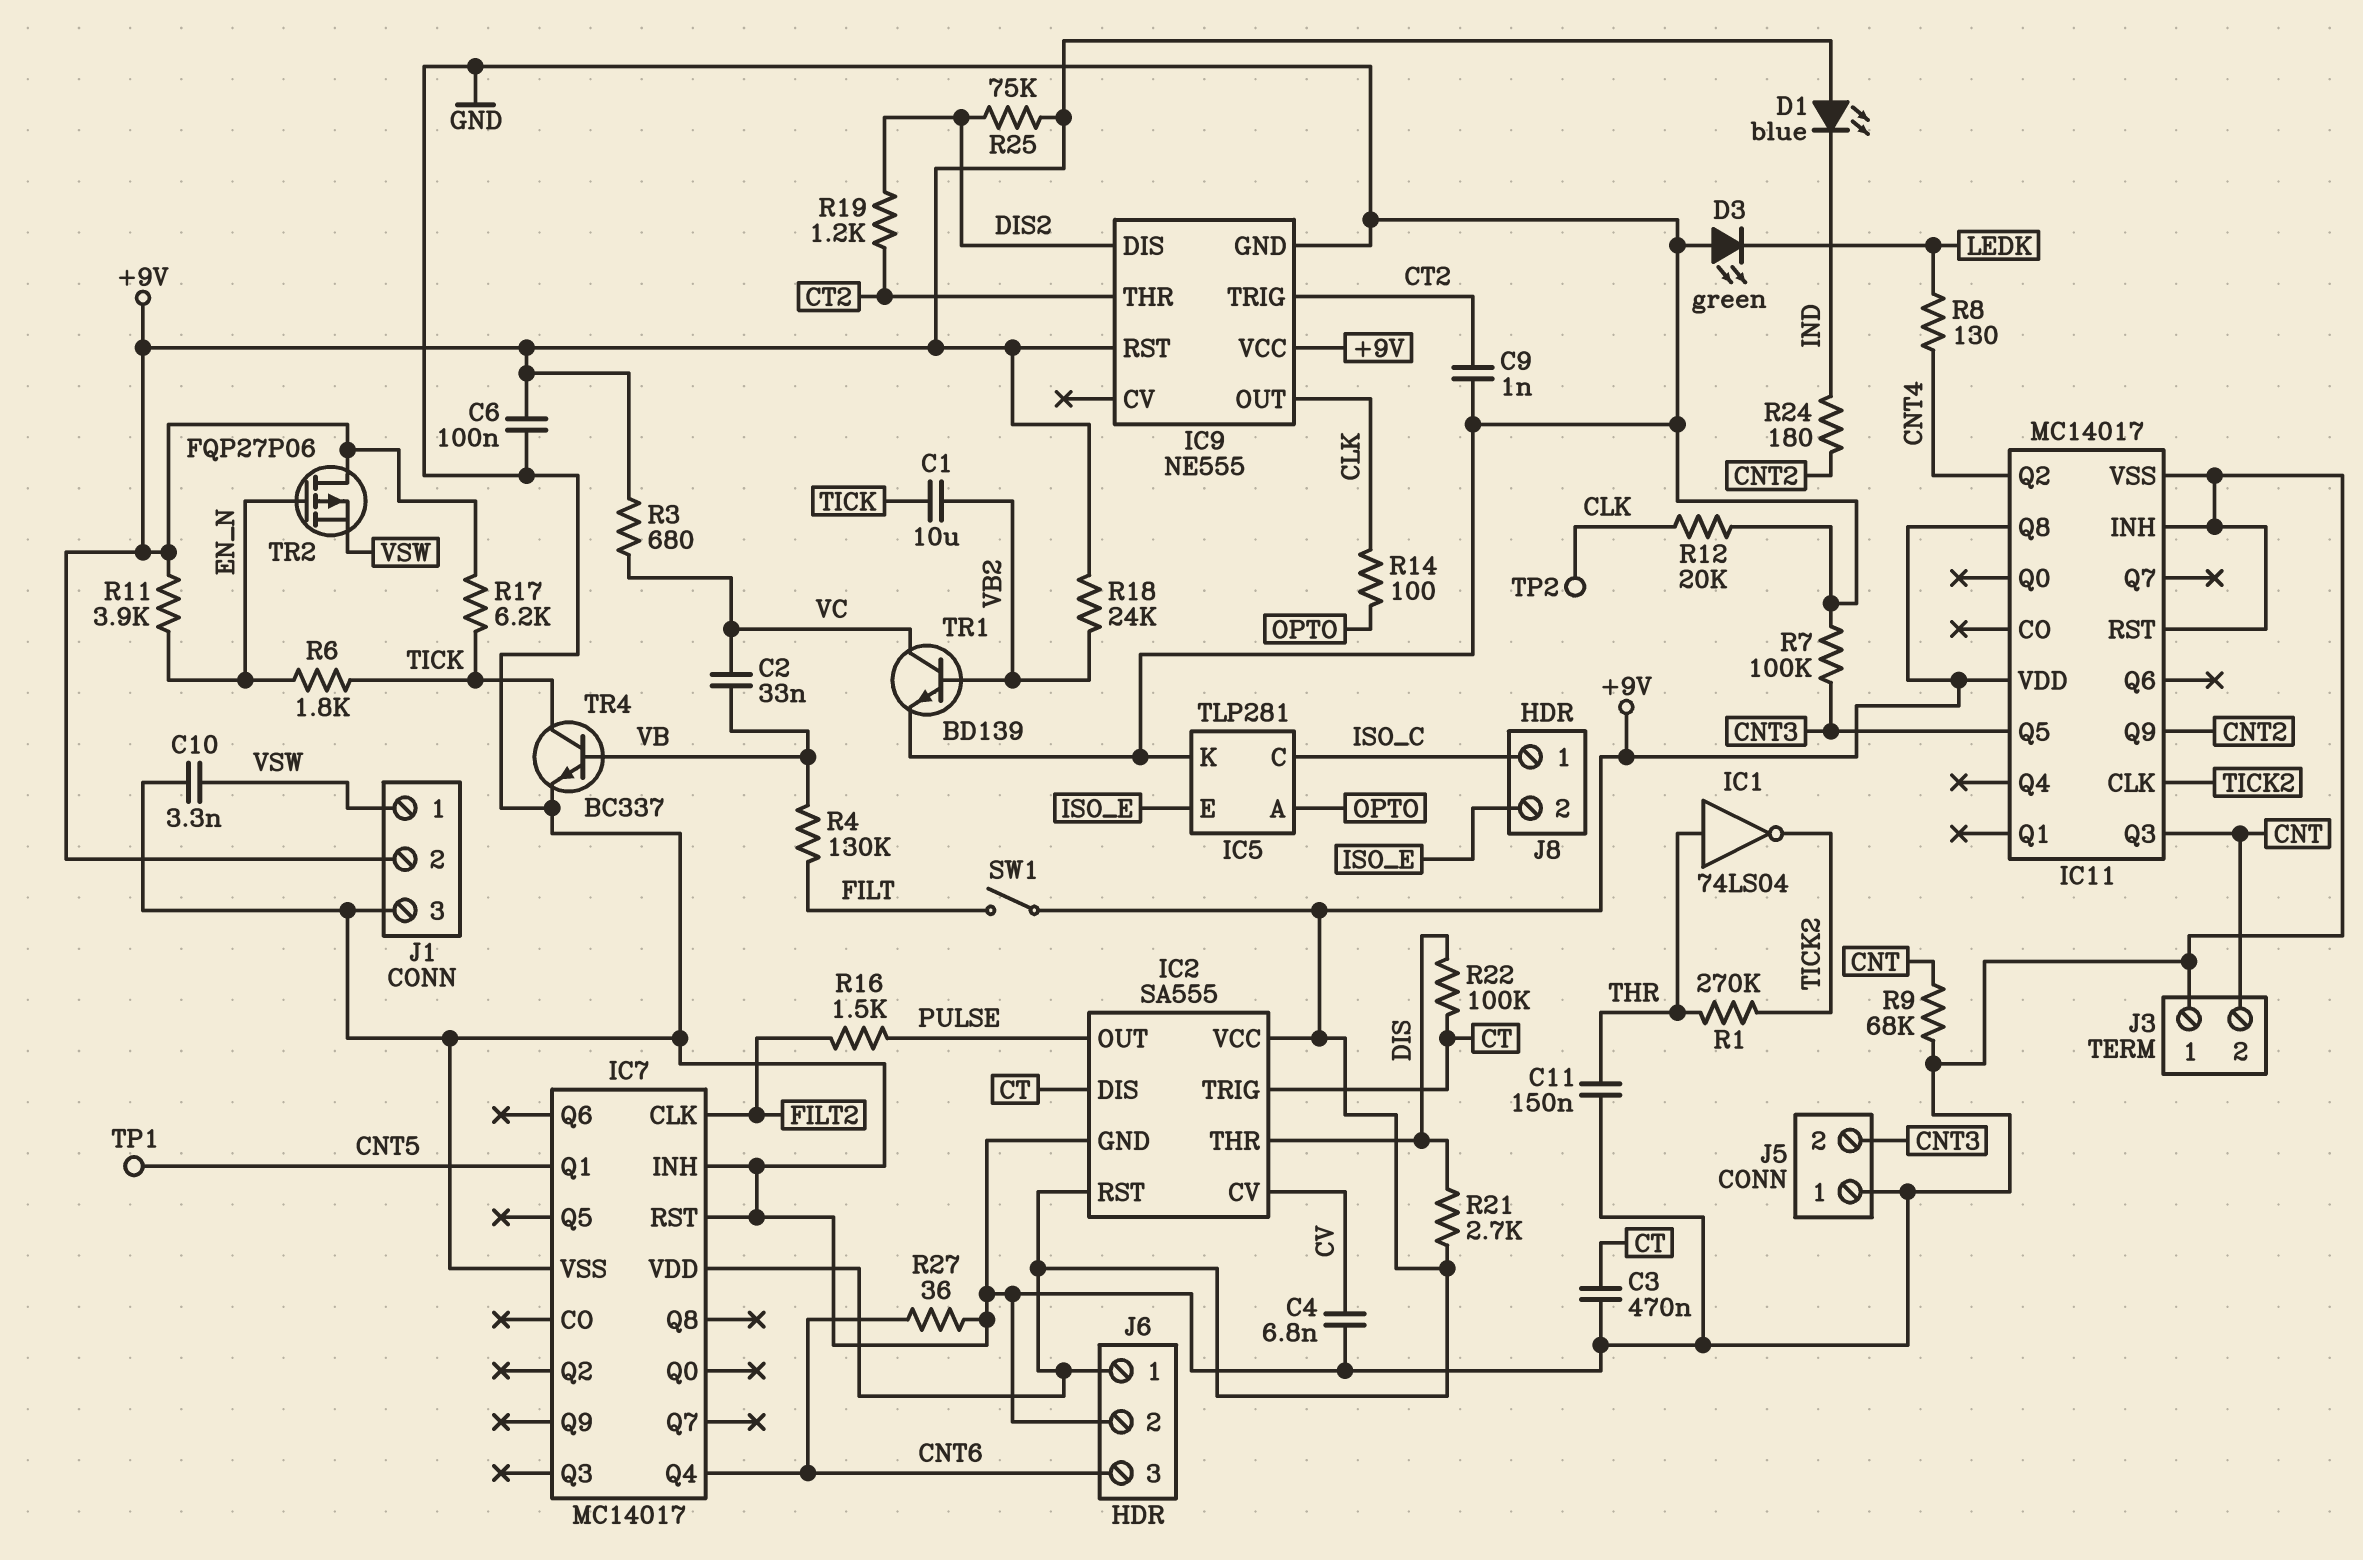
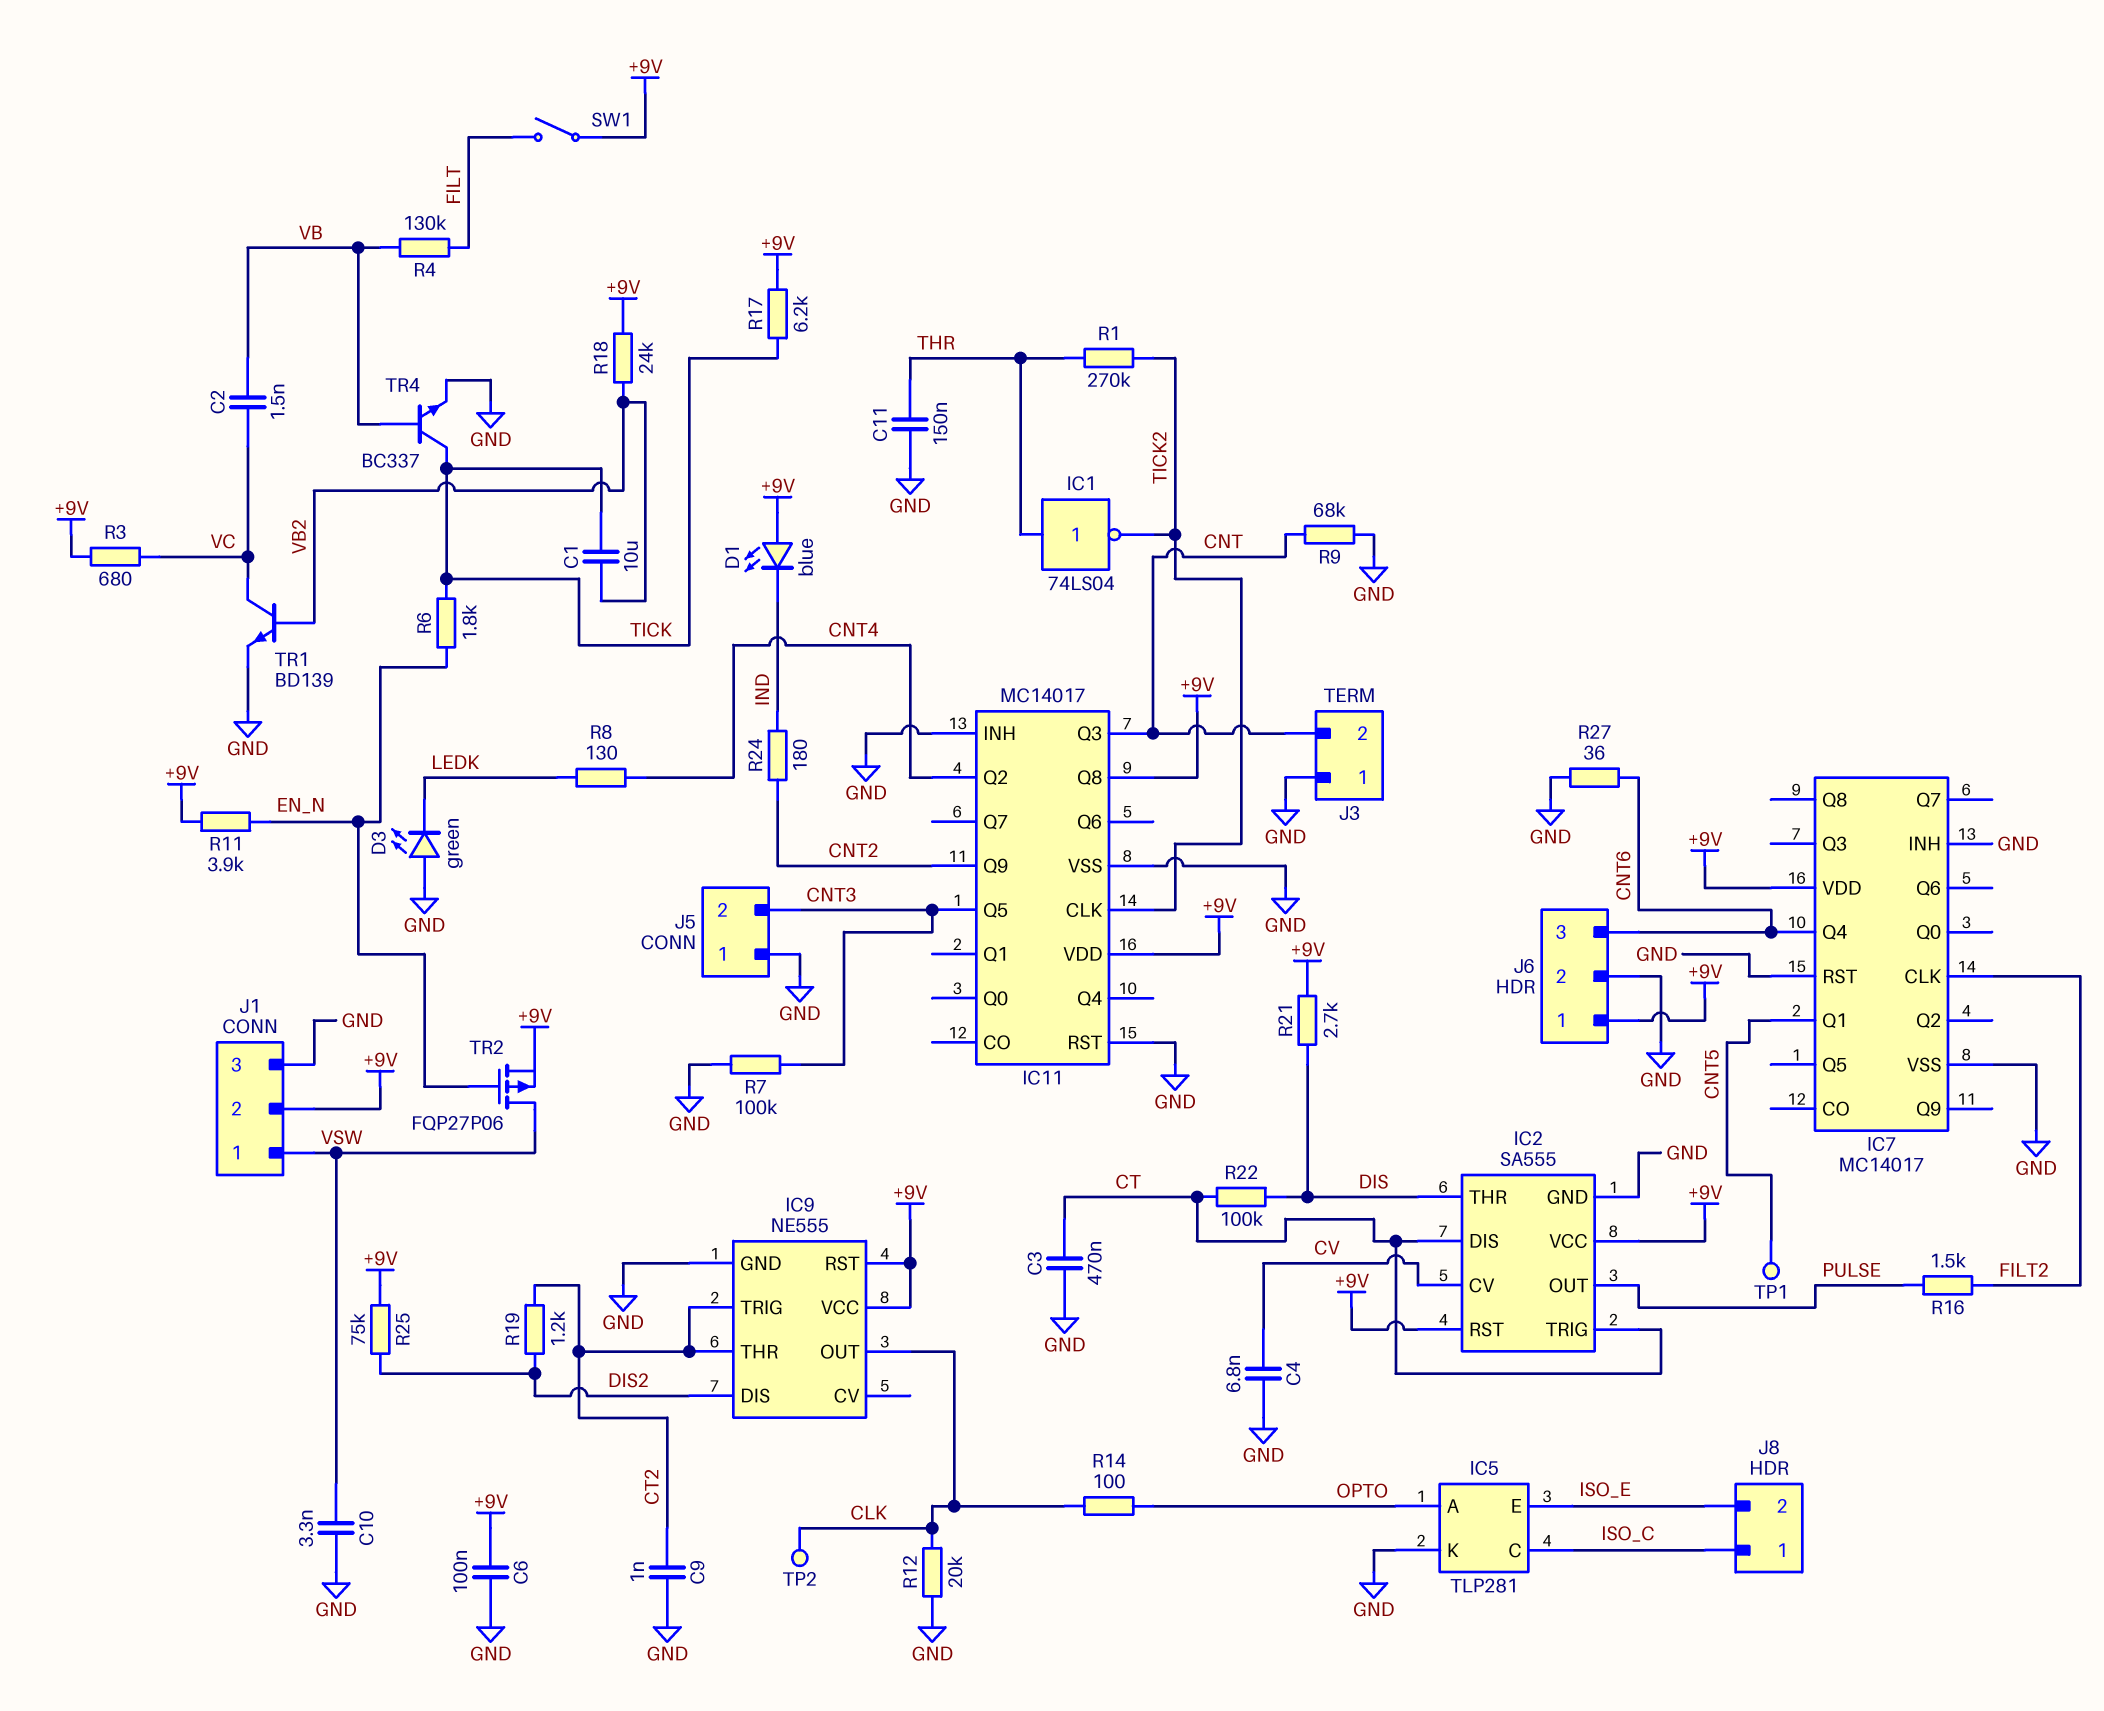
C2: 33nF (VB, VC) -> 1.5nF (VB, VC)
TR2: PMOS FQP27P06 (G EN_N, D +9V, S VSW) -> PMOS FQP27P06 (G EN_N, D VSW, S +9V)

